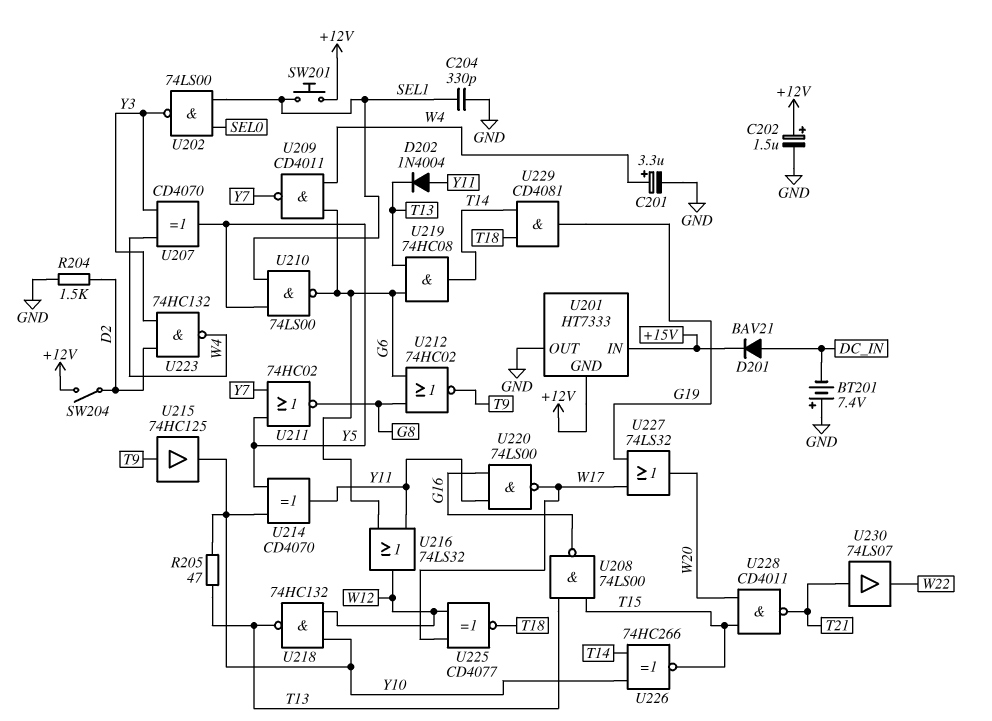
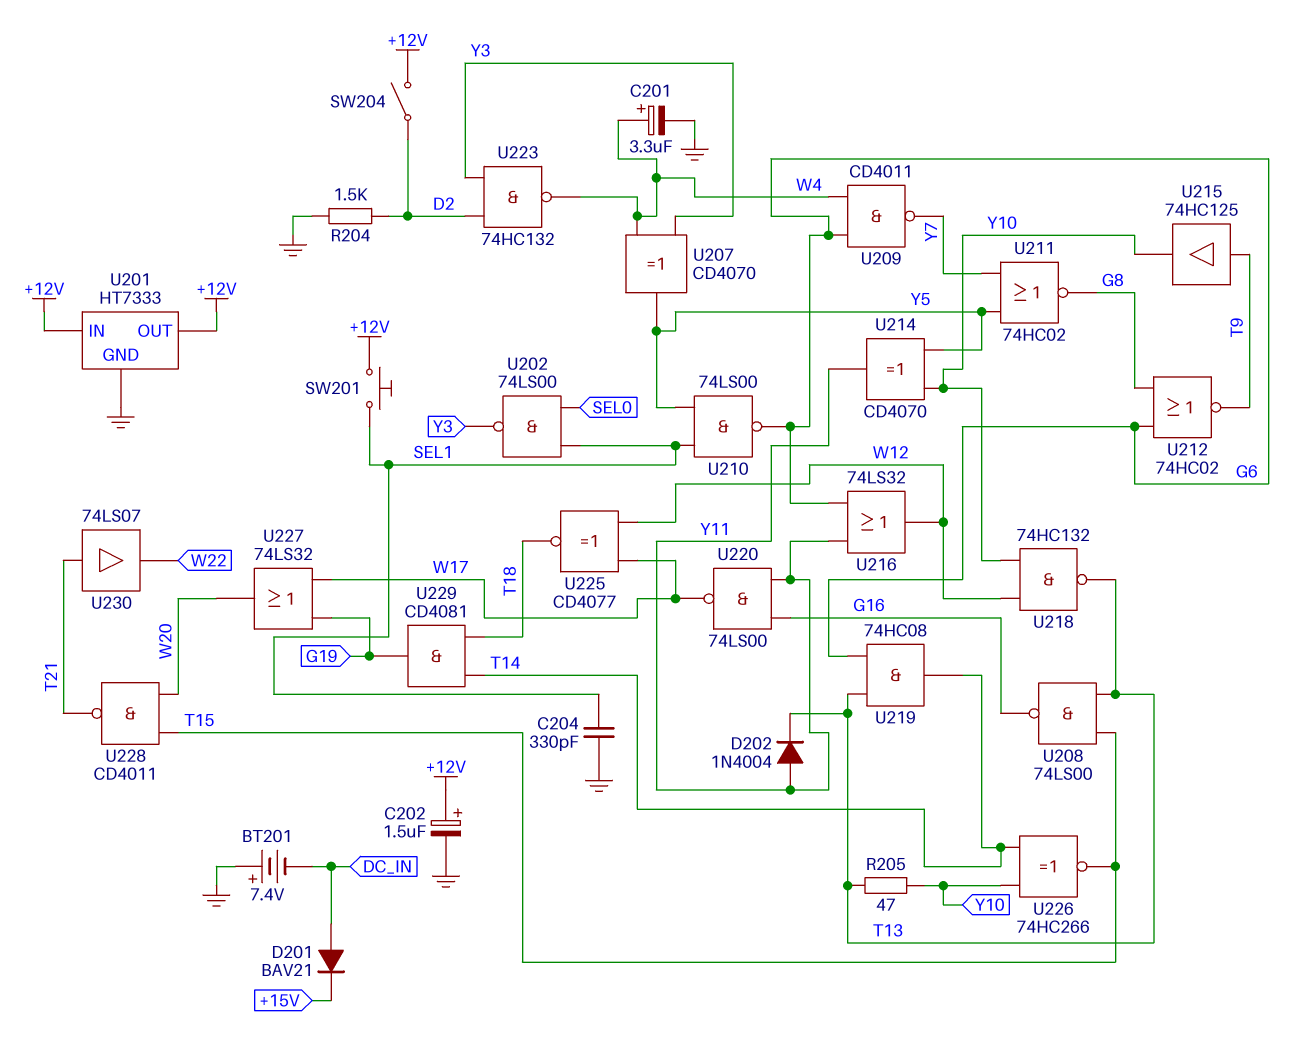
U201 pin GND: +12V -> GND
U201 pin IN: +15V -> +12V
U201 pin OUT: GND -> +12V

